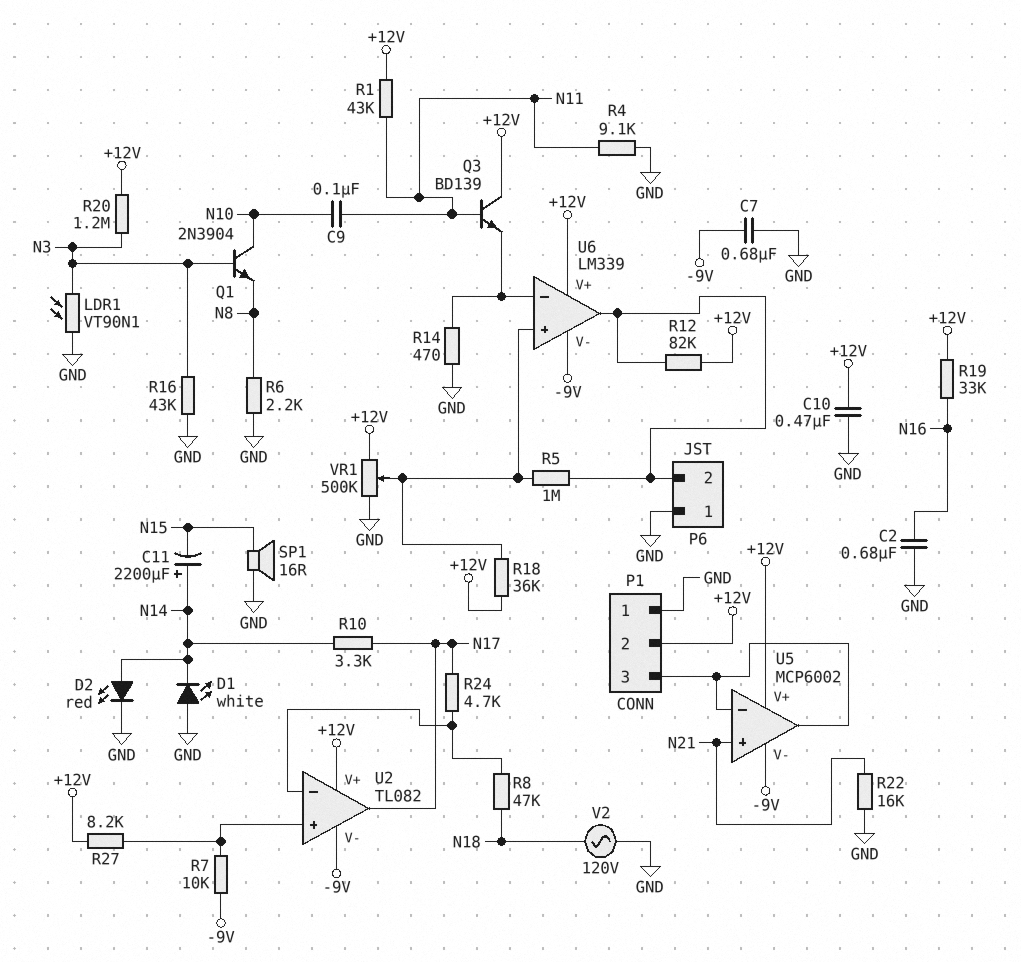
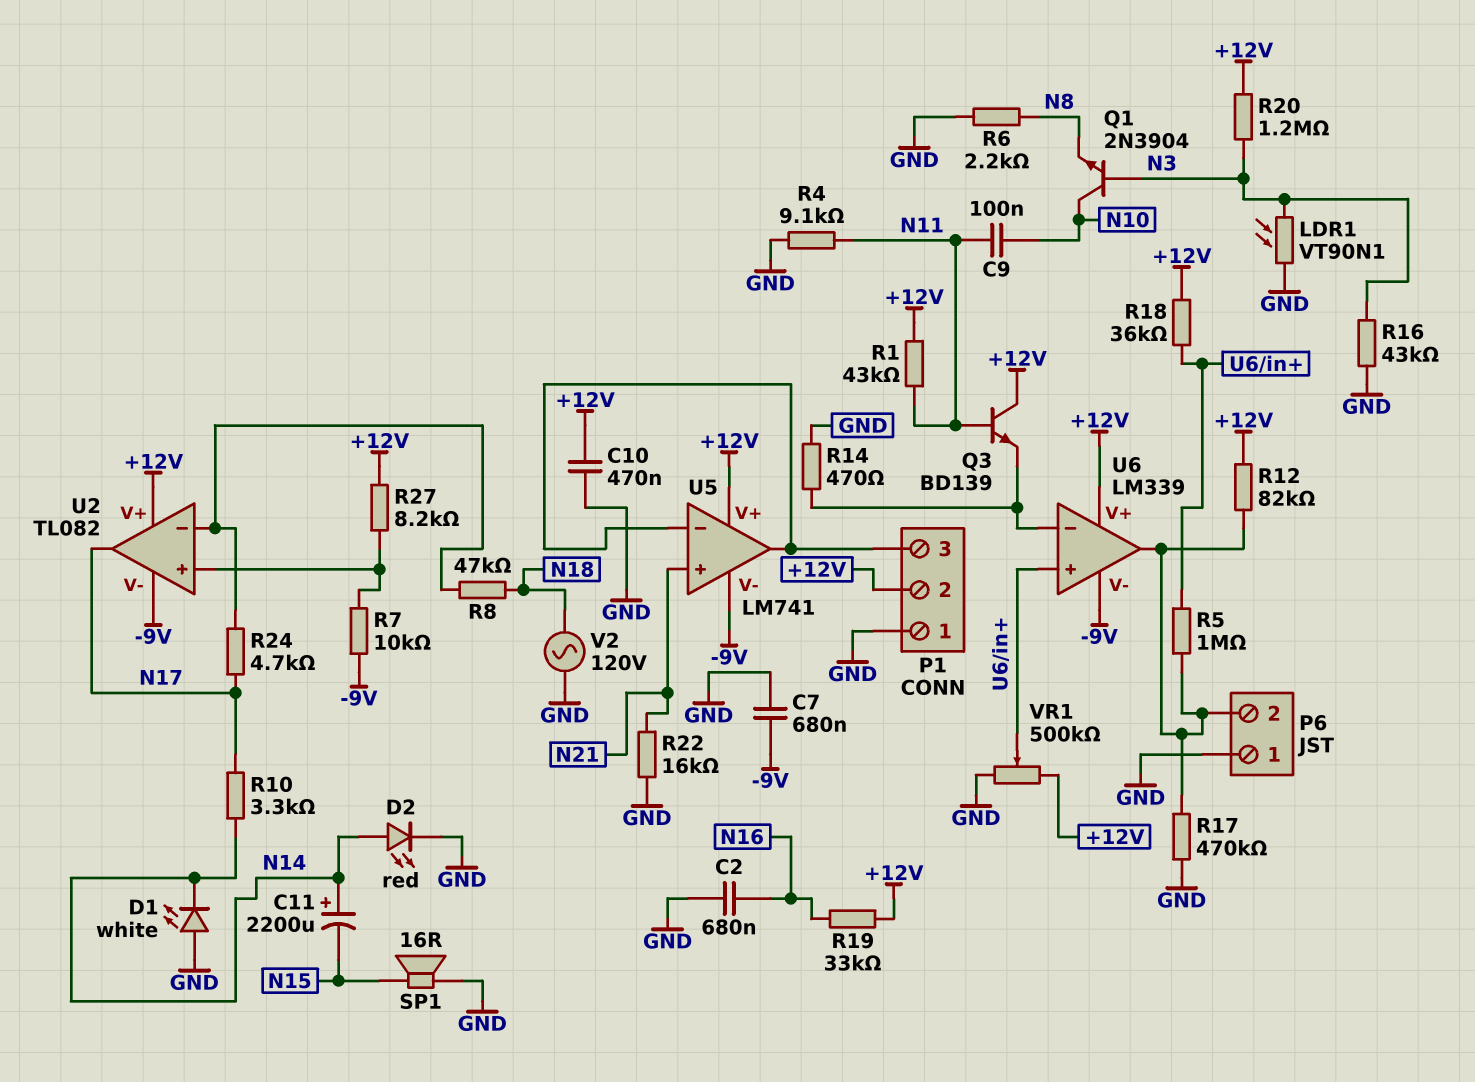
R17: none -> 470k (GND, P6/2)
U5: MCP6002 -> LM741

